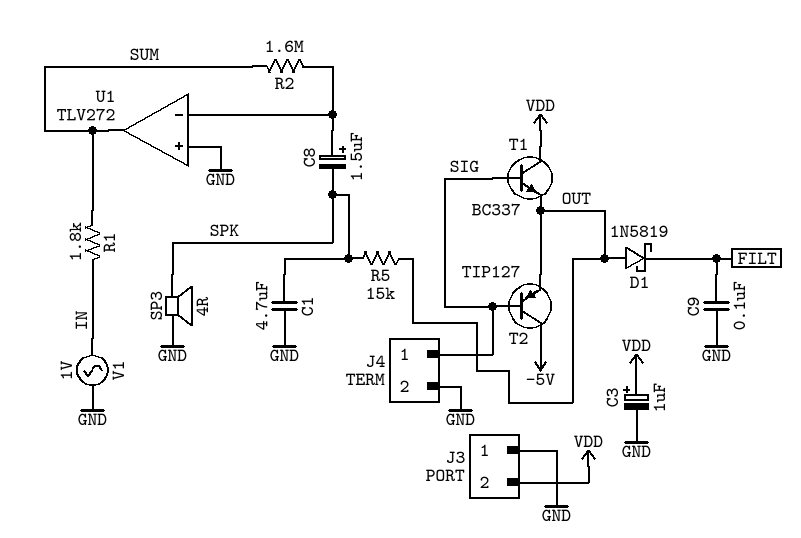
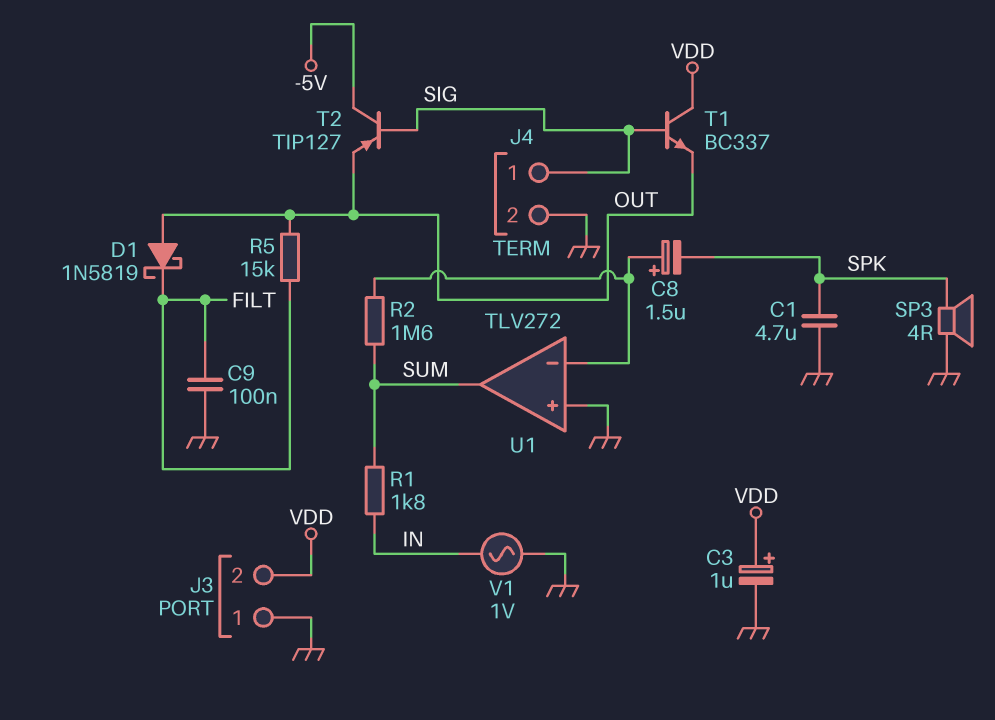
R5: 15k (OUT, SPK) -> 15k (FILT, OUT)

